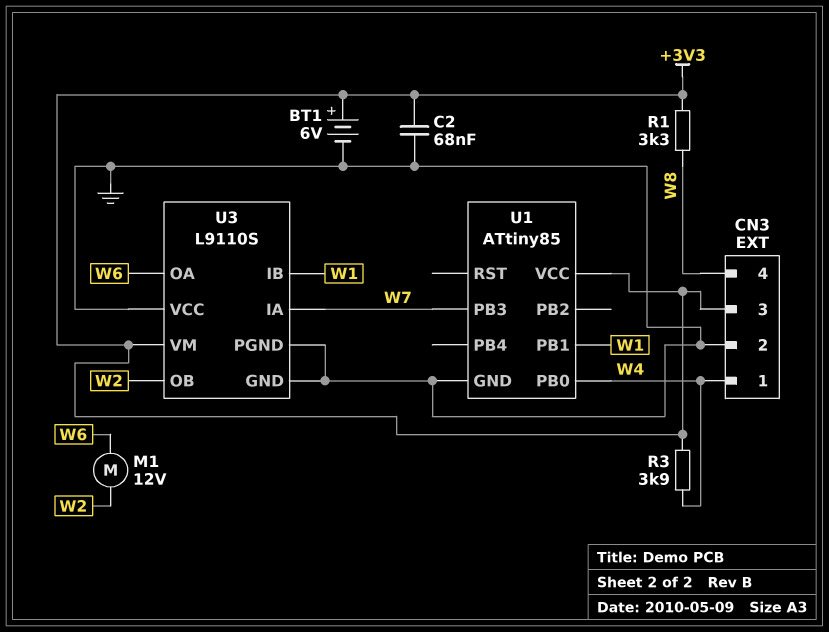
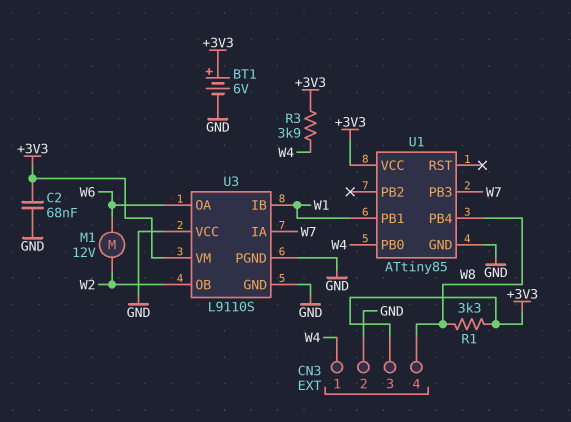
U1 pin PB4: none -> W8

